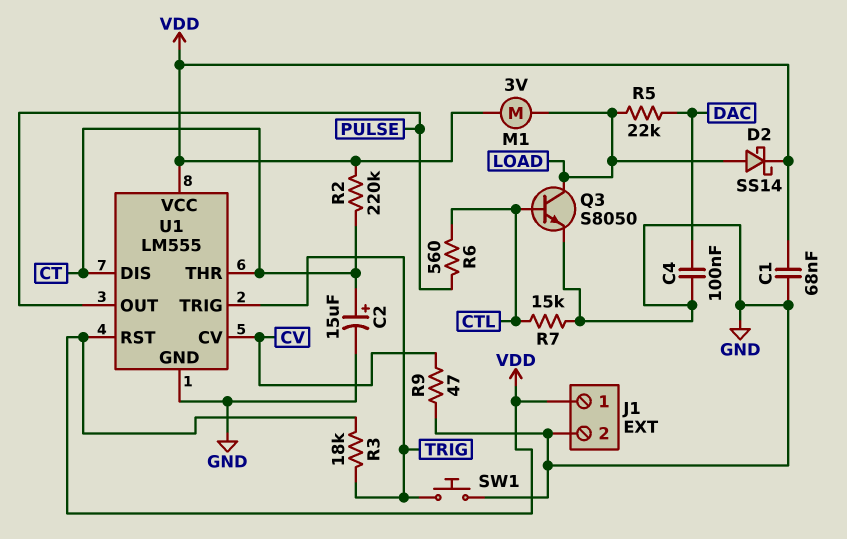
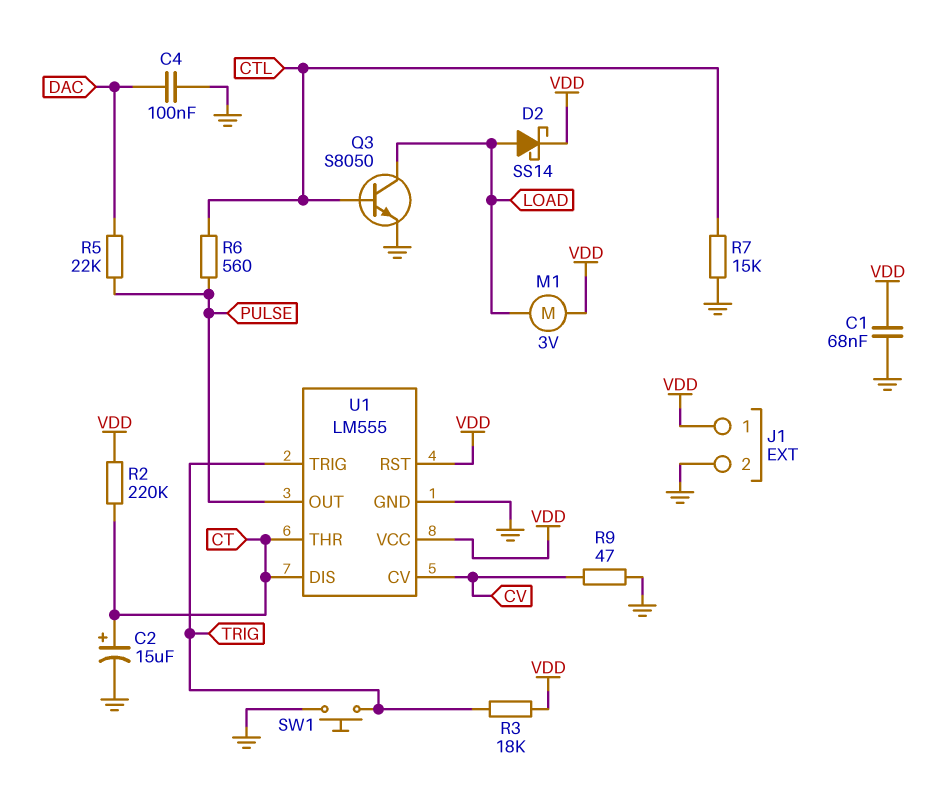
R5: 22k (DAC, LOAD) -> 22k (DAC, PULSE)

